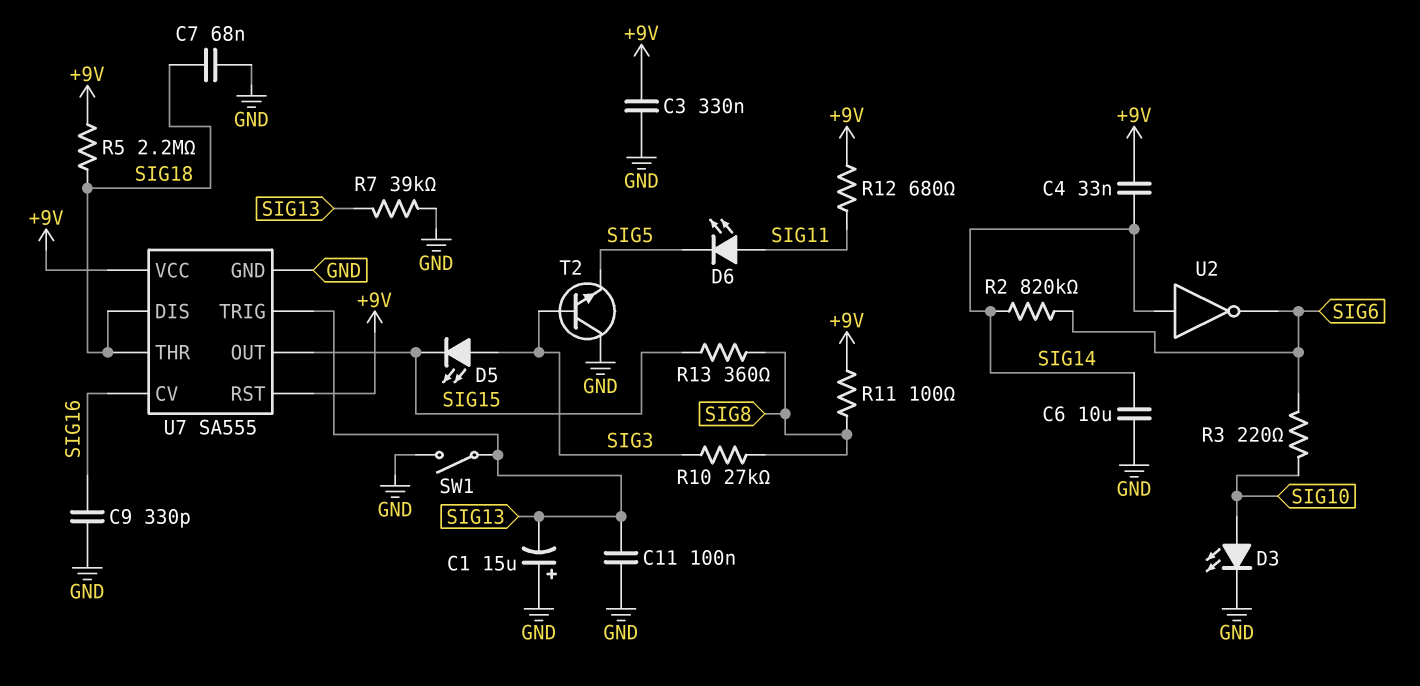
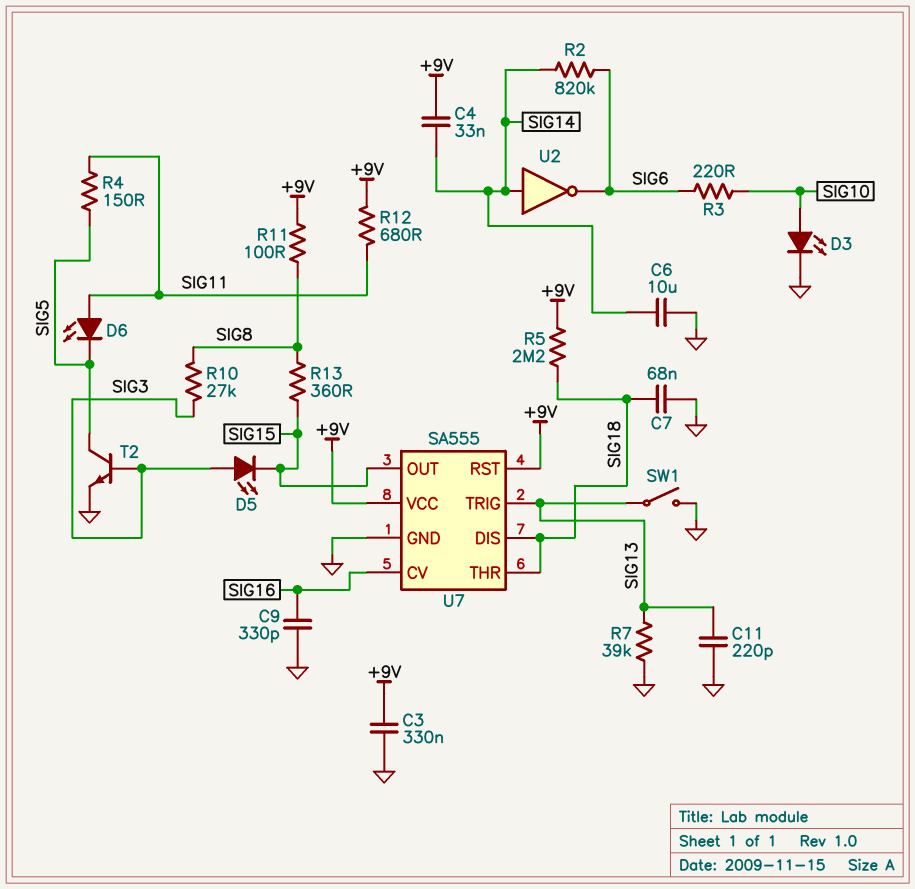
C1: 15uF (plus GND, minus SIG13) -> none
C11: 100nF (GND, SIG13) -> 220pF (GND, SIG13)
R4: none -> 150 (SIG5, SIG11)
T2: NPN (B SIG3, C GND, E SIG5) -> NPN (B SIG3, C SIG5, E GND)

